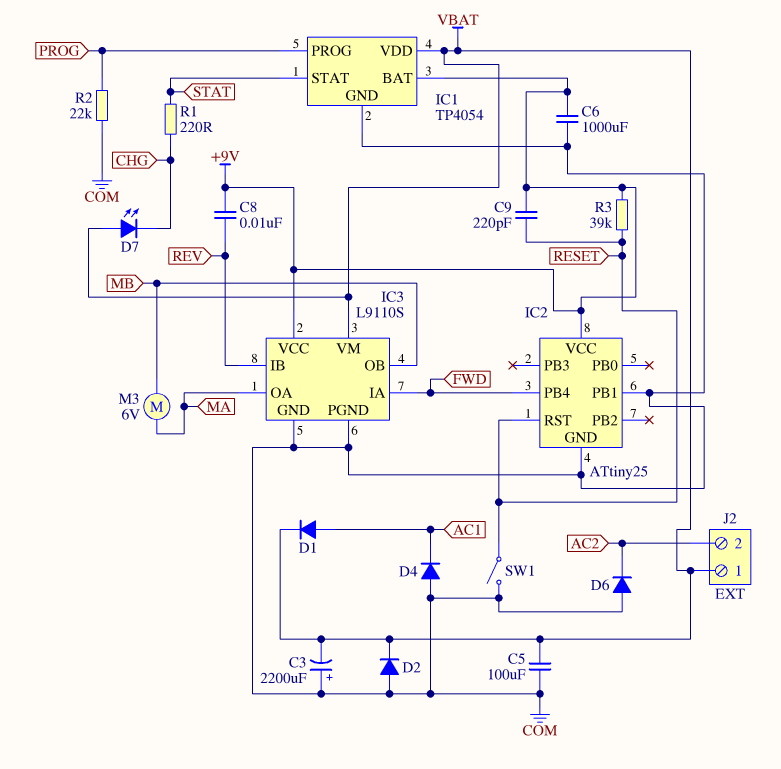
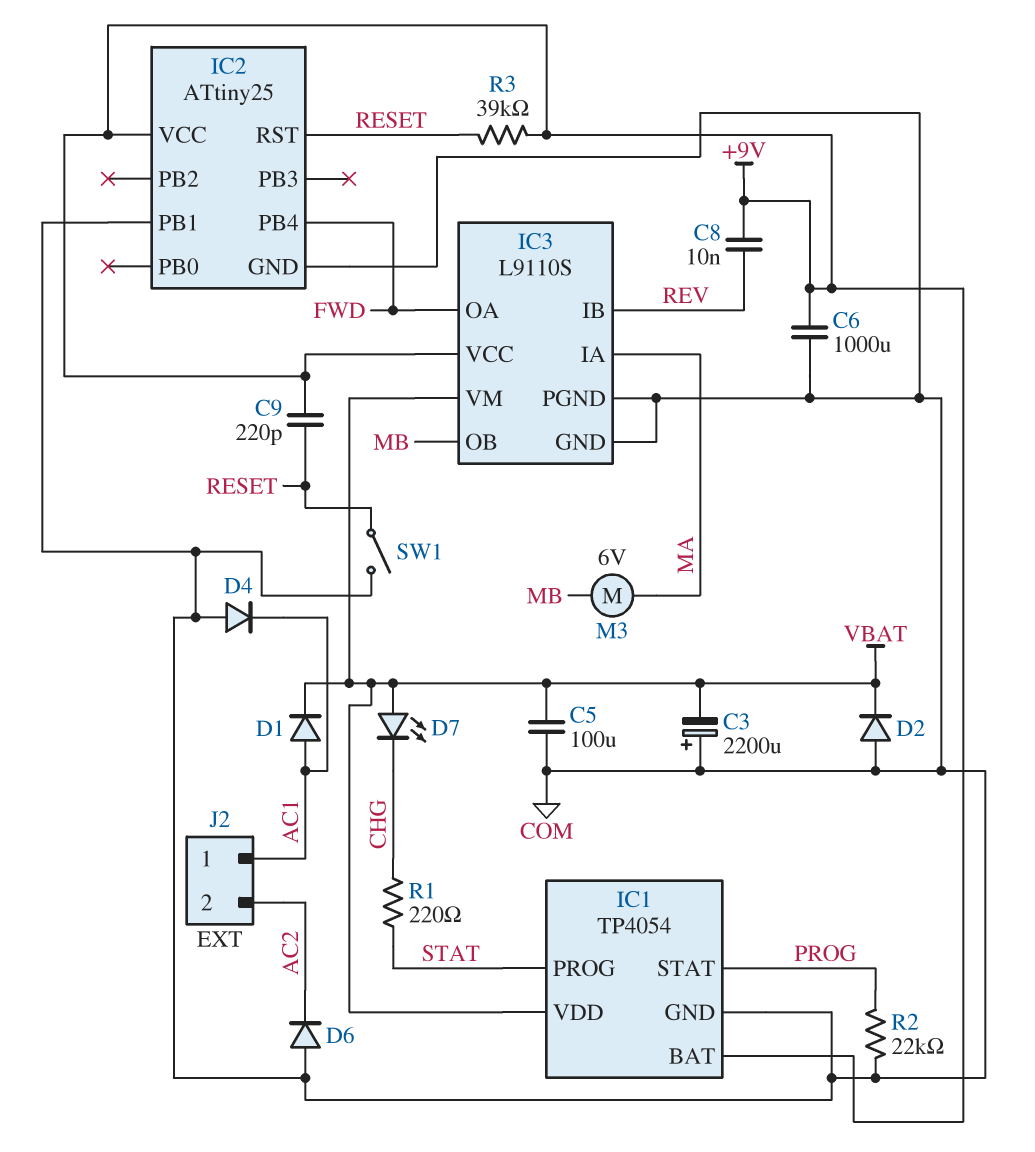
IC1 pin PROG: PROG -> STAT
IC1 pin STAT: STAT -> PROG
IC3 pin IA: FWD -> MA
IC3 pin OA: MA -> FWD
J2 pin 1: VBAT -> AC1

